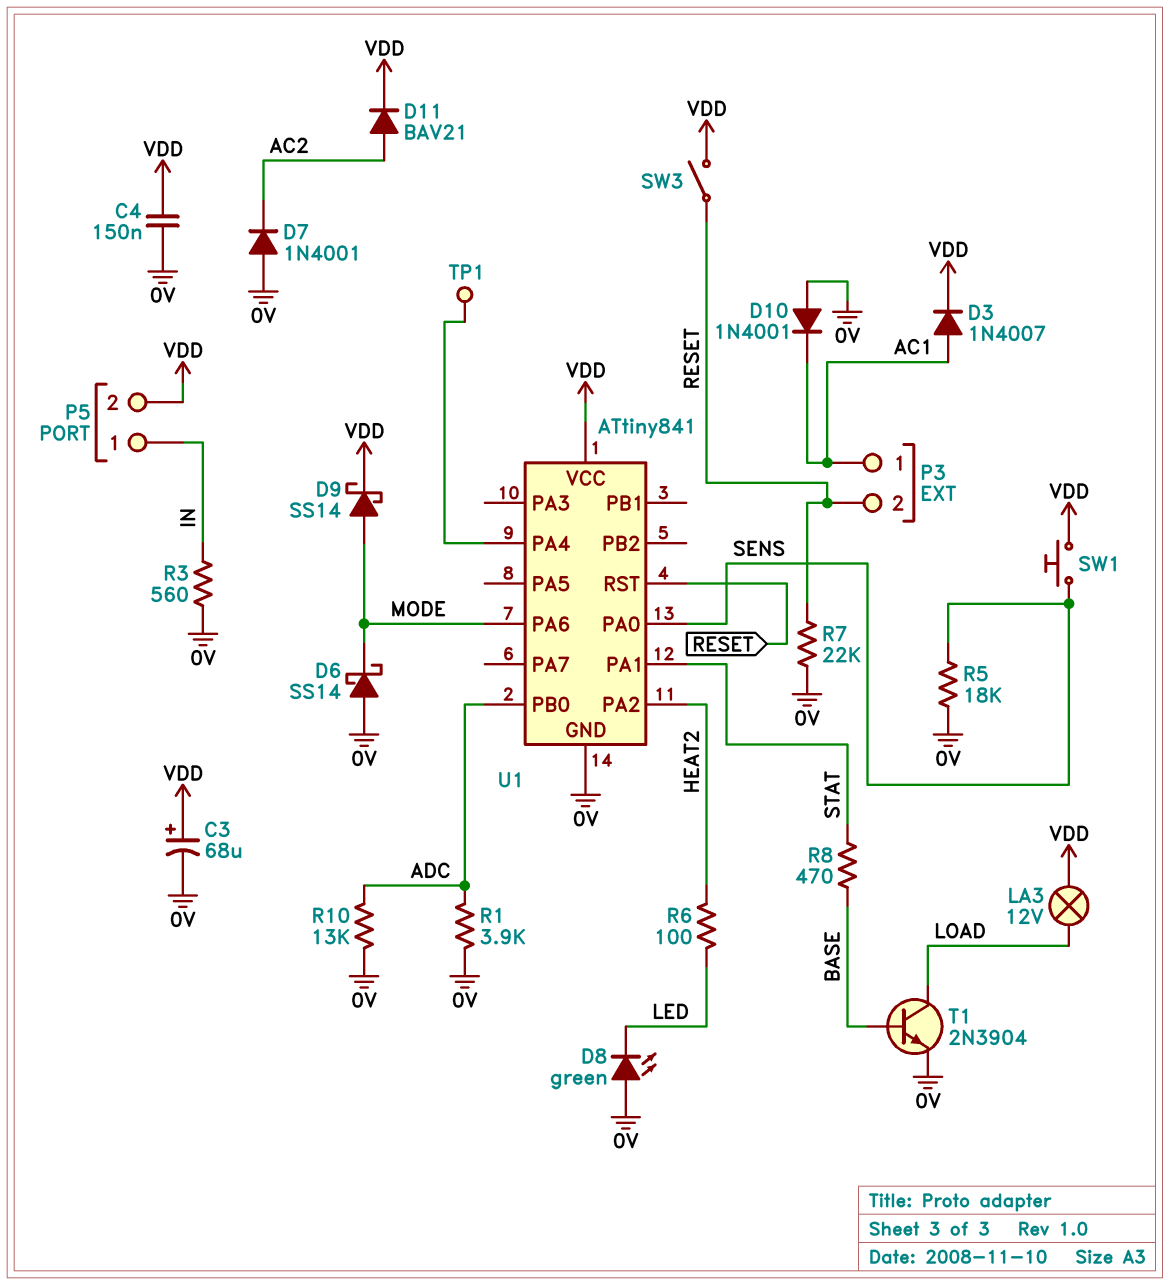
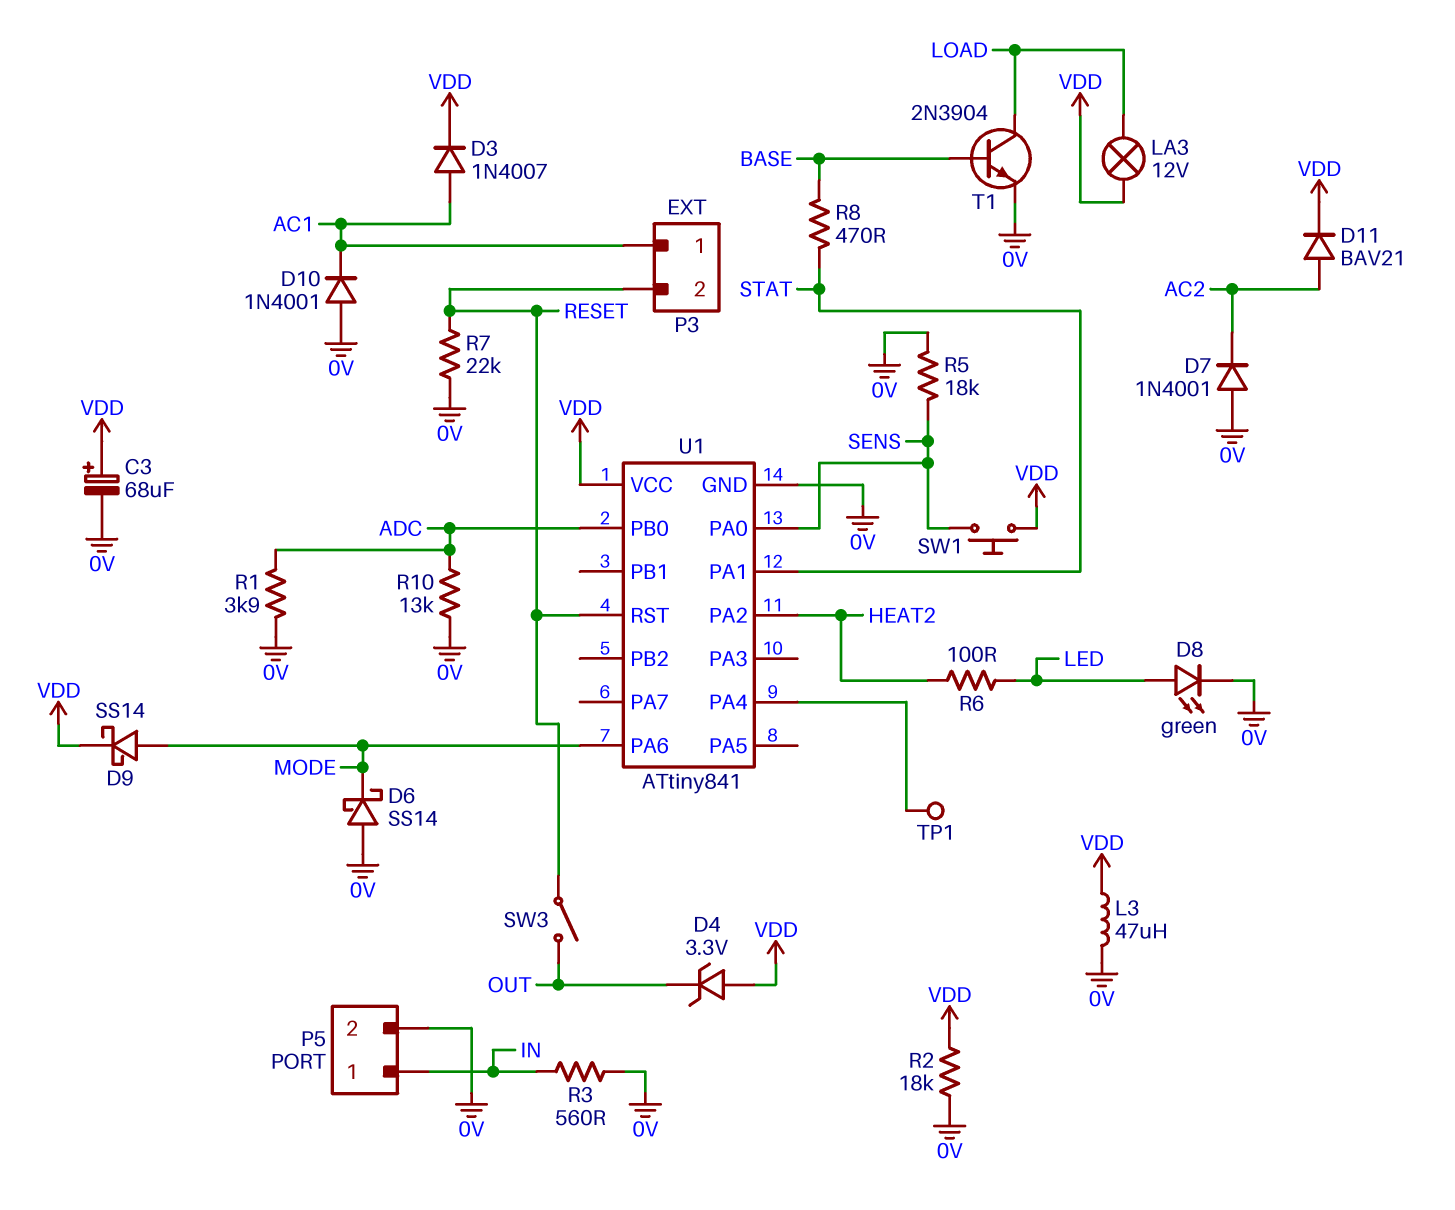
C4: 150nF (0V, VDD) -> none
D4: none -> zener 3.3V (A VDD, K OUT)
D8: LED green (A 0V, K LED) -> LED green (A LED, K 0V)
L3: none -> 47uH (0V, VDD)
P5 pin 2: VDD -> 0V
R2: none -> 18k (0V, VDD)
SW3: switch (RESET, VDD) -> switch (OUT, RESET)

